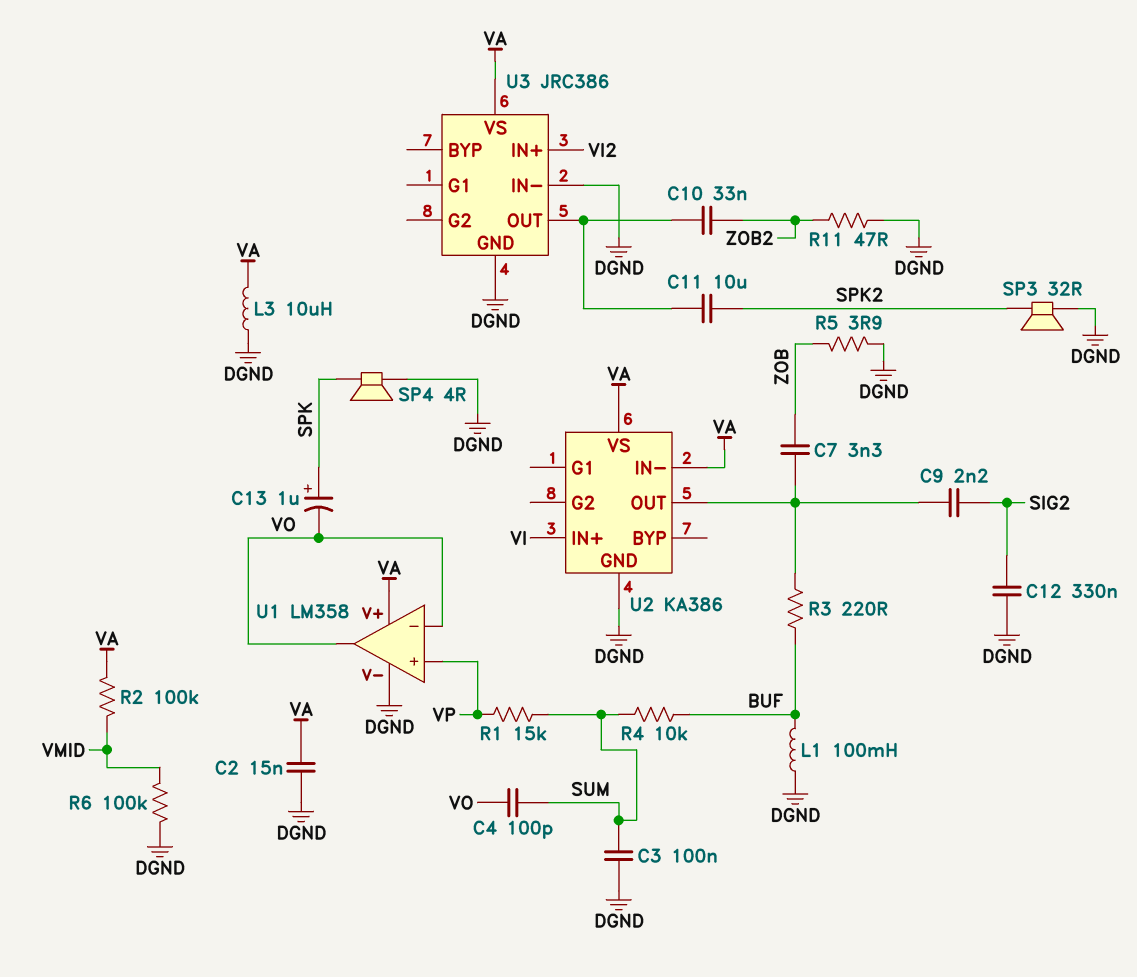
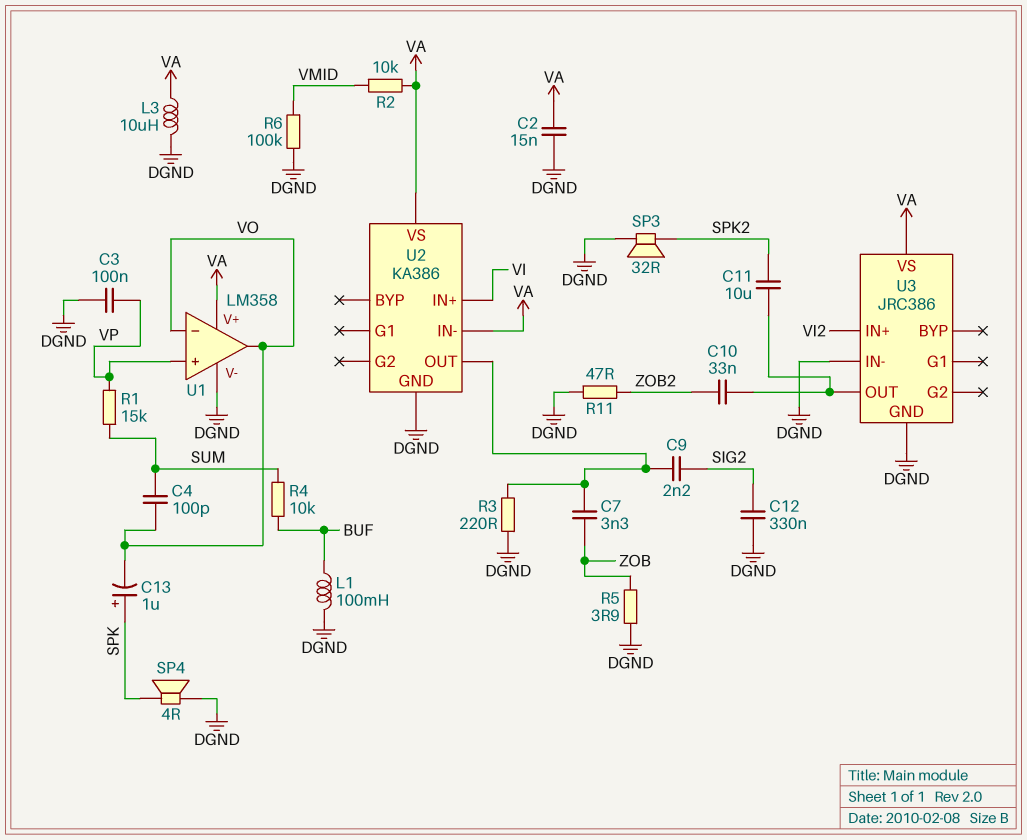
C3: 100nF (DGND, SUM) -> 100nF (DGND, VP)
R2: 100k (VA, VMID) -> 10k (VA, VMID)
R3: 220 (BUF, U2/OUT) -> 220 (DGND, U2/OUT)

